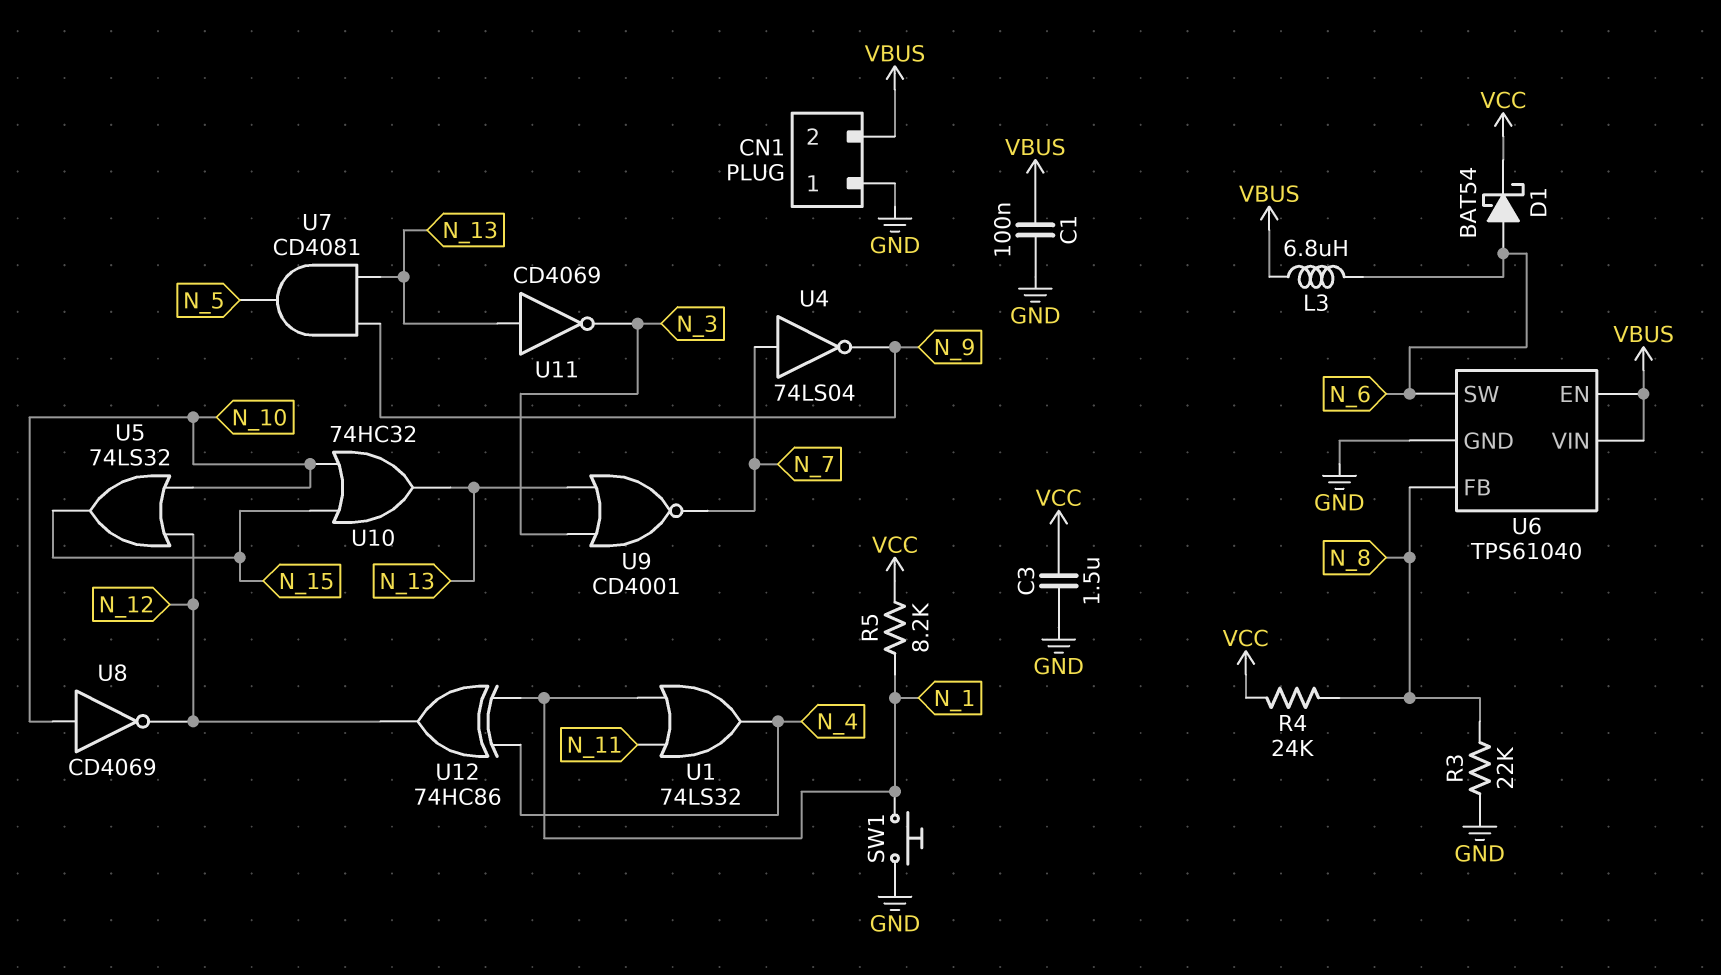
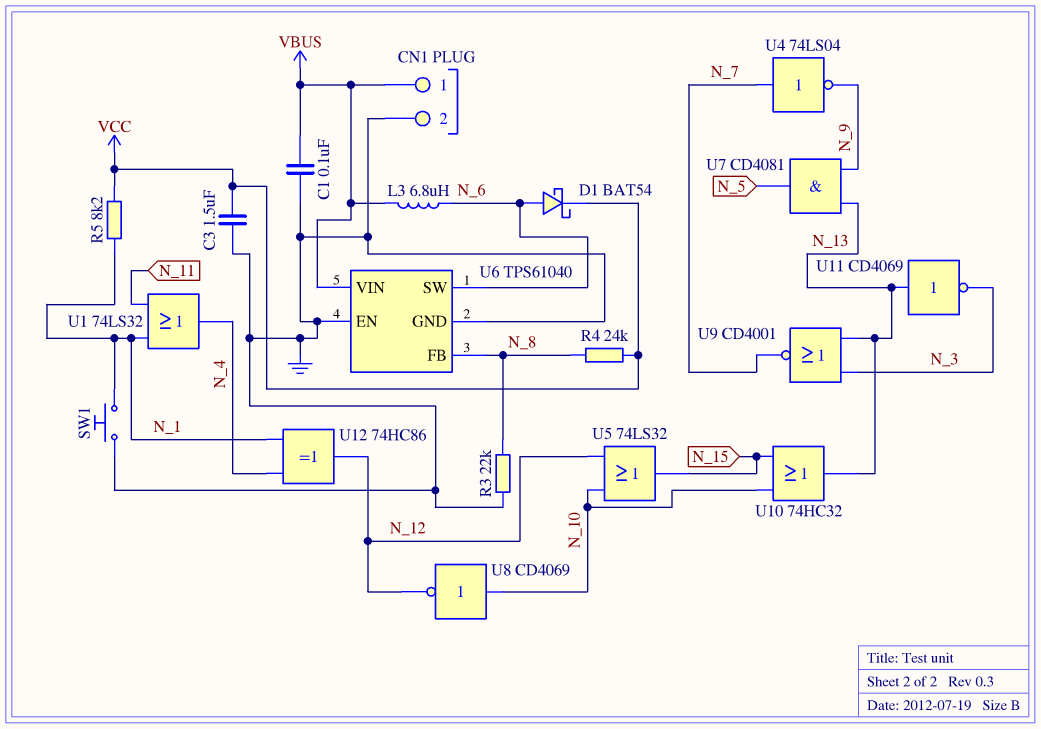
CN1 pin 1: GND -> VBUS
CN1 pin 2: VBUS -> GND
U6 pin EN: VBUS -> GND

